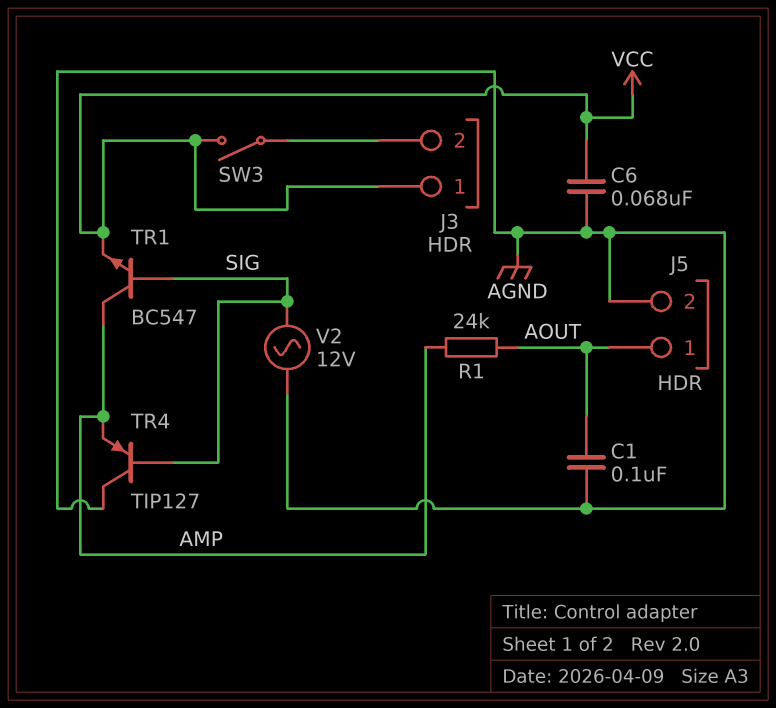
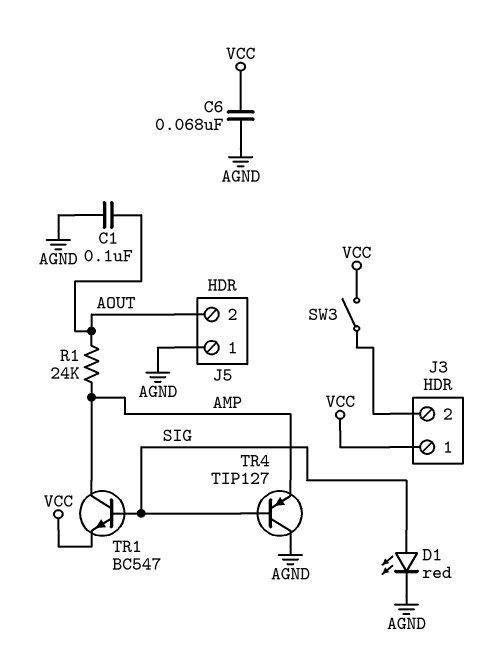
D1: none -> LED red (A SIG, K AGND)
J5 pin 1: AOUT -> AGND
J5 pin 2: AGND -> AOUT
V2: AC 12V (AGND, SIG) -> none

